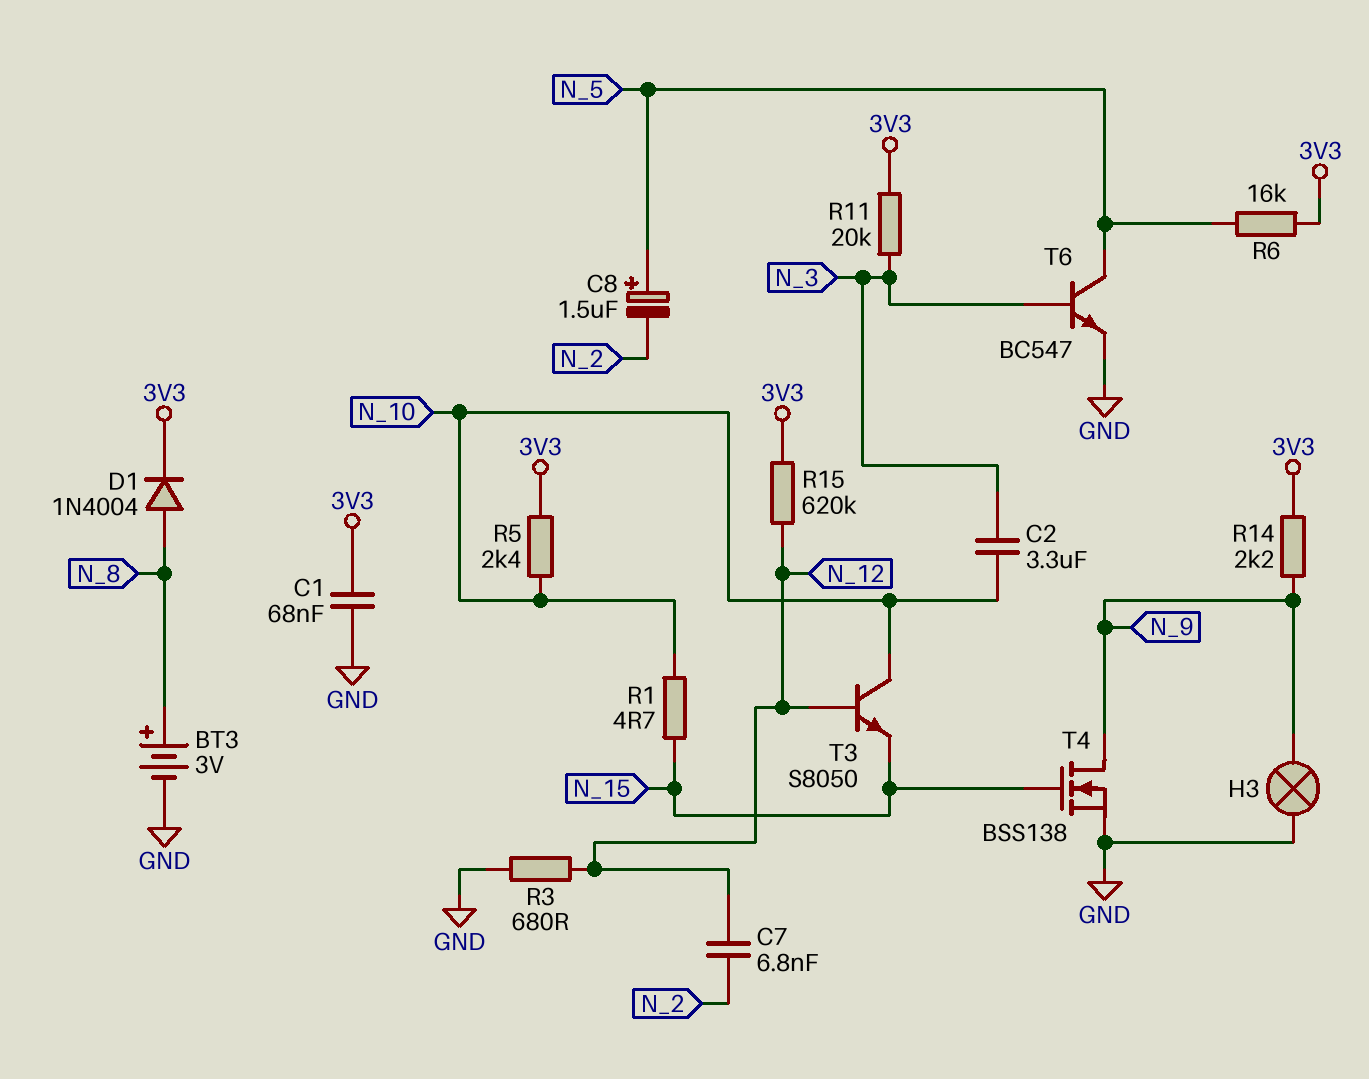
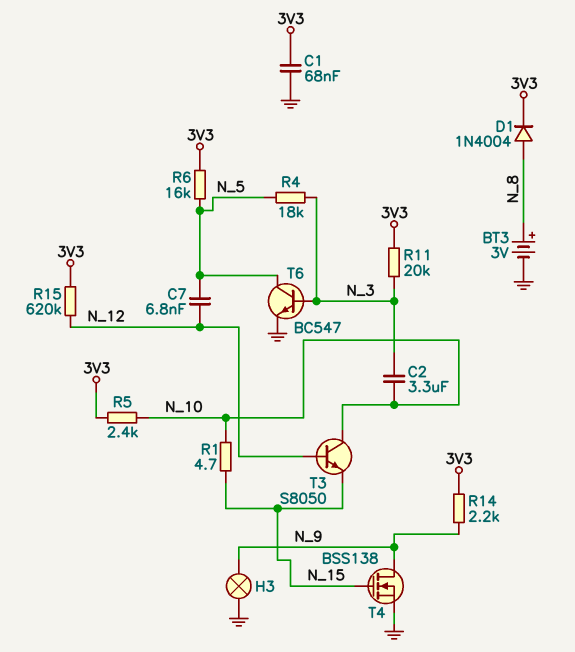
C7: 6.8nF (N_2, N_12) -> 6.8nF (N_5, N_12)
C8: 1.5uF (plus N_5, minus N_2) -> none
R3: 680 (GND, N_12) -> none
R4: none -> 18k (N_3, N_5)

